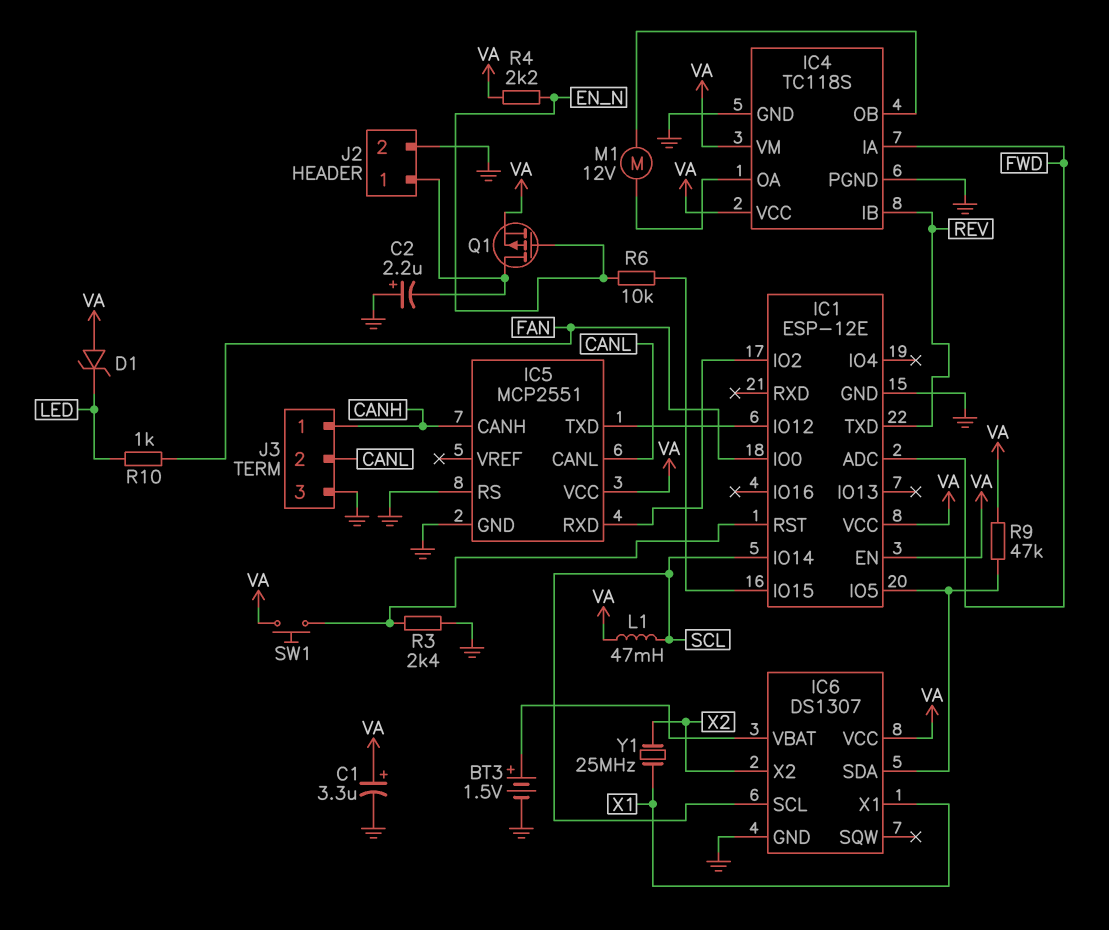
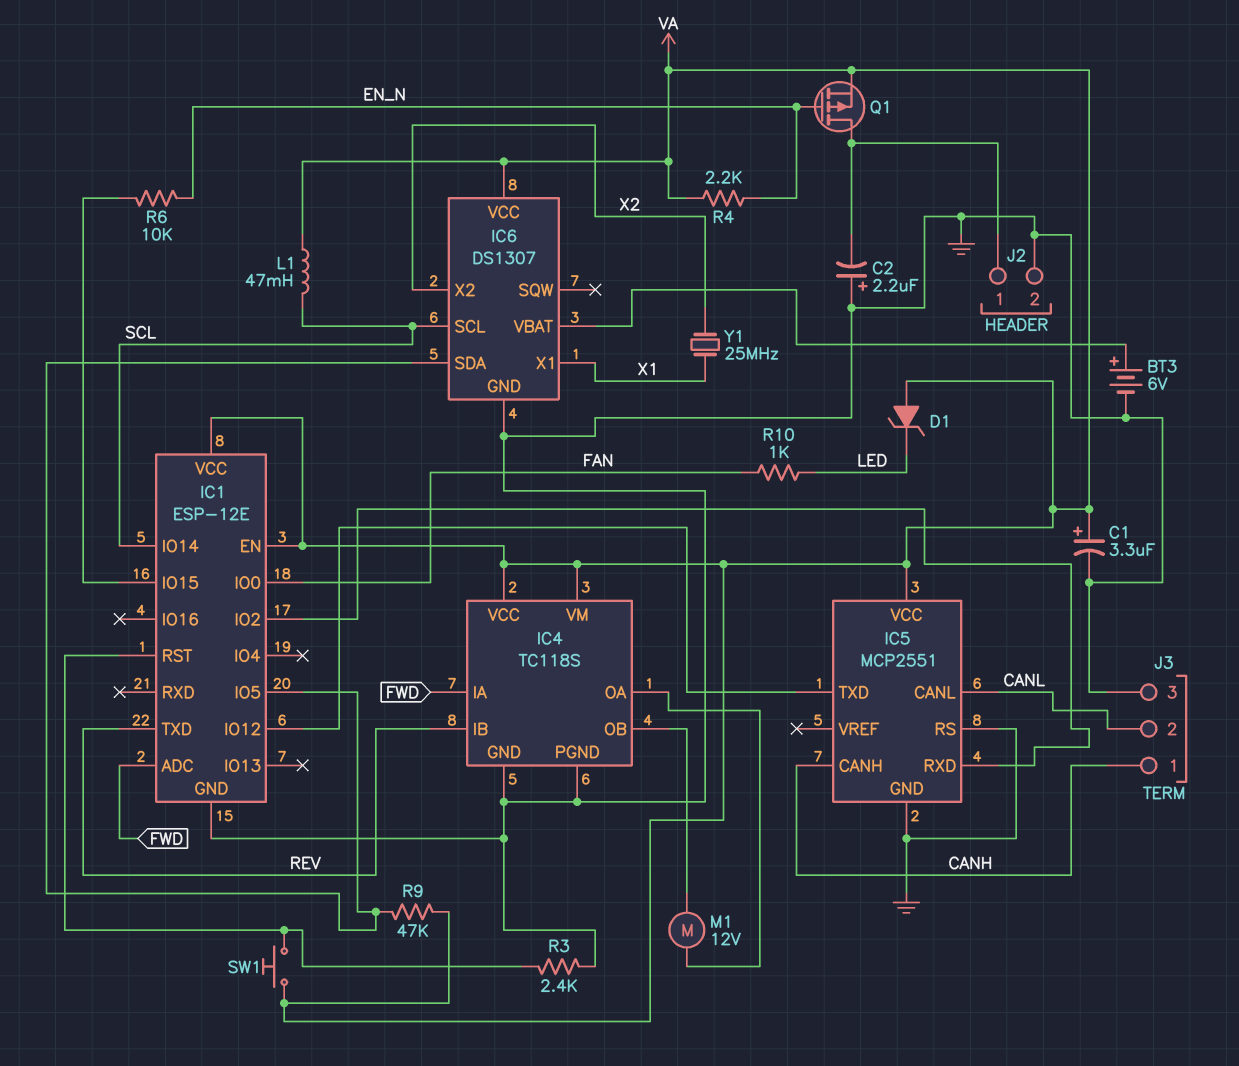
BT3: 1.5V (plus IC6/VBAT, minus GND) -> 6V (plus IC6/VBAT, minus GND)

